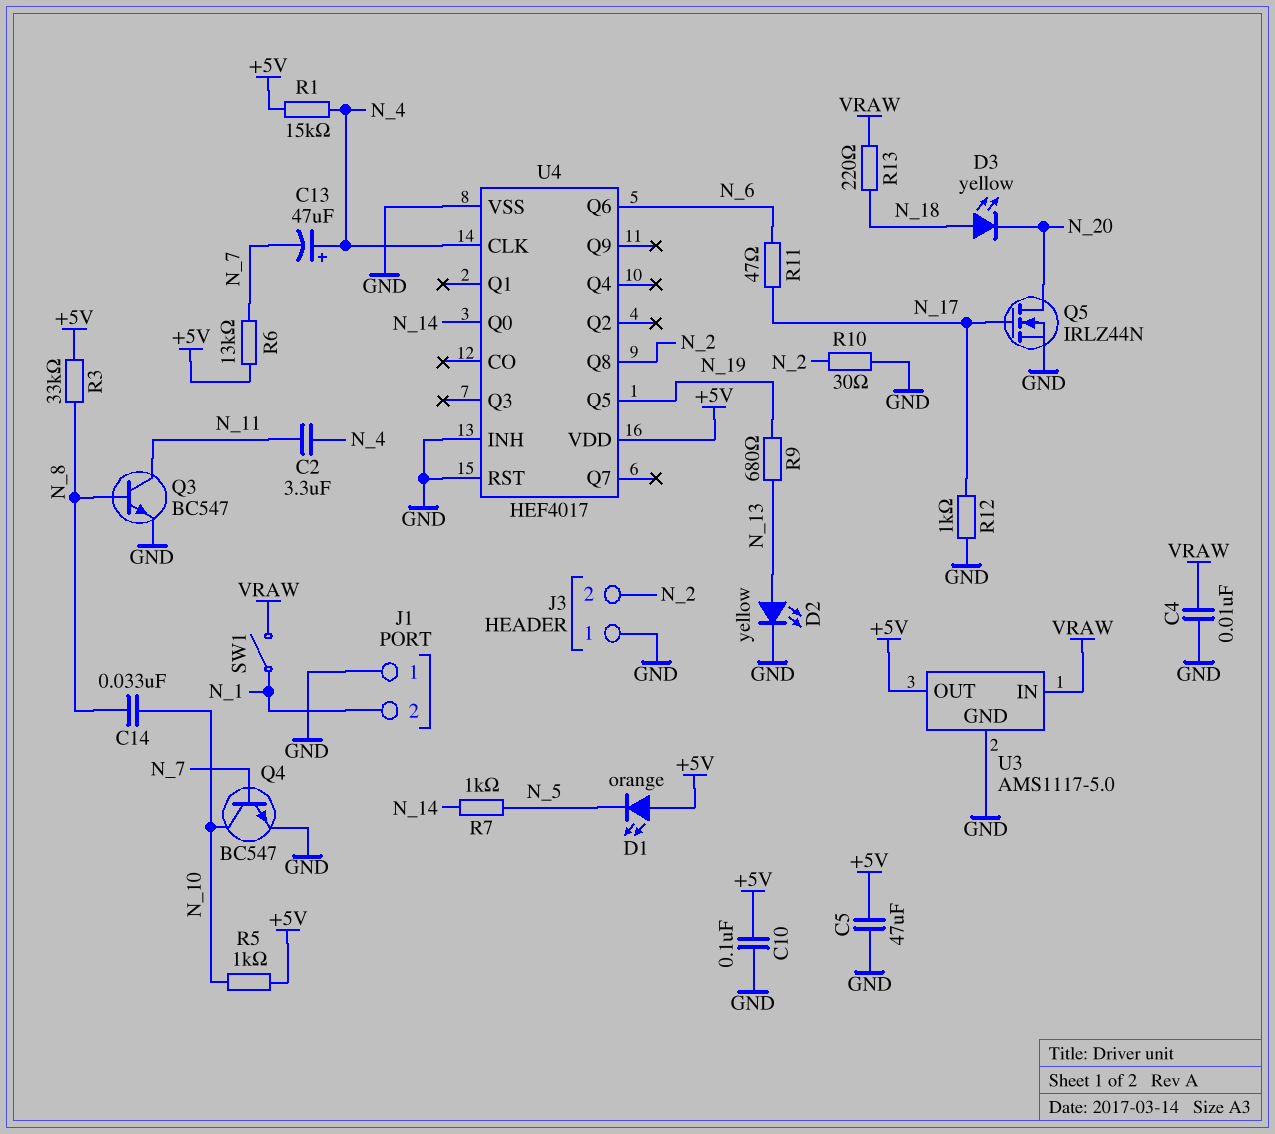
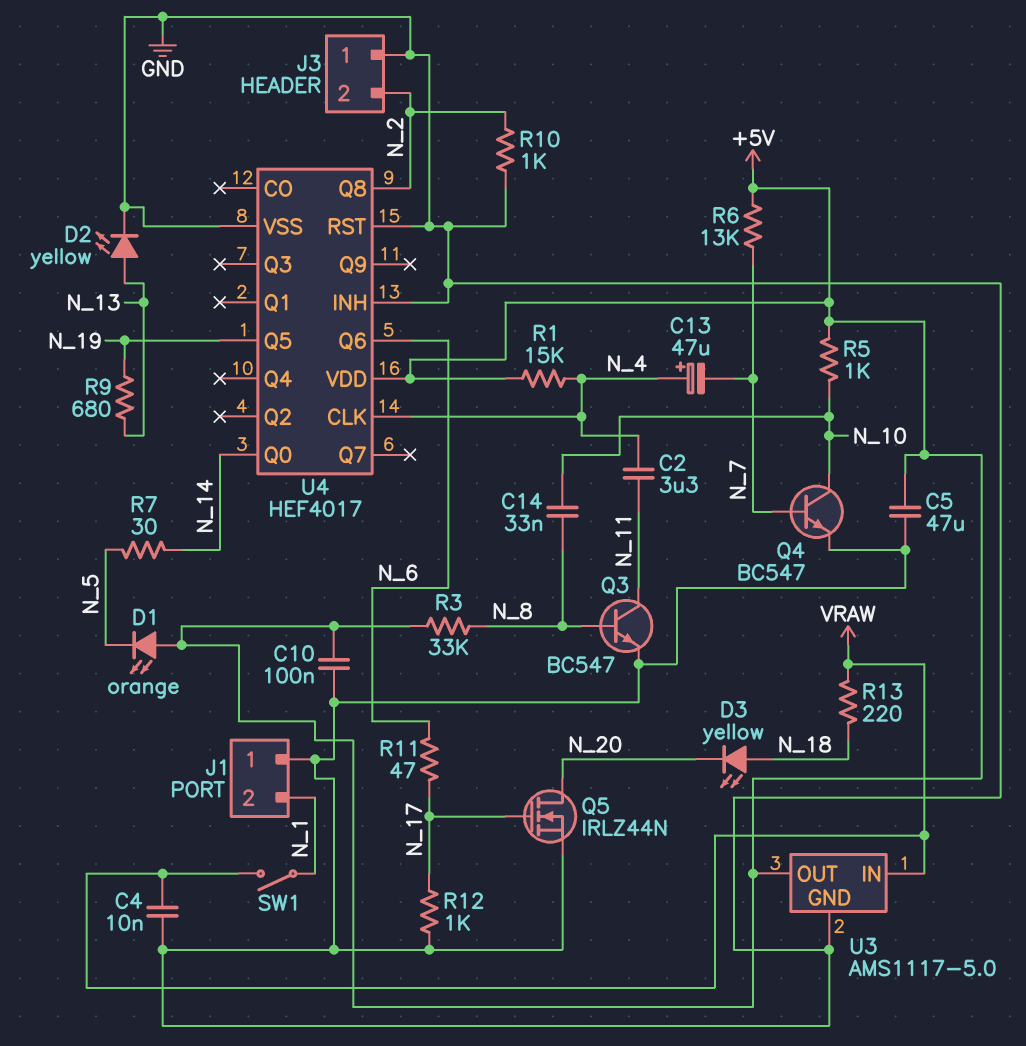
R7: 1k (N_5, N_14) -> 30 (N_5, N_14)
R10: 30 (GND, N_2) -> 1k (GND, N_2)

